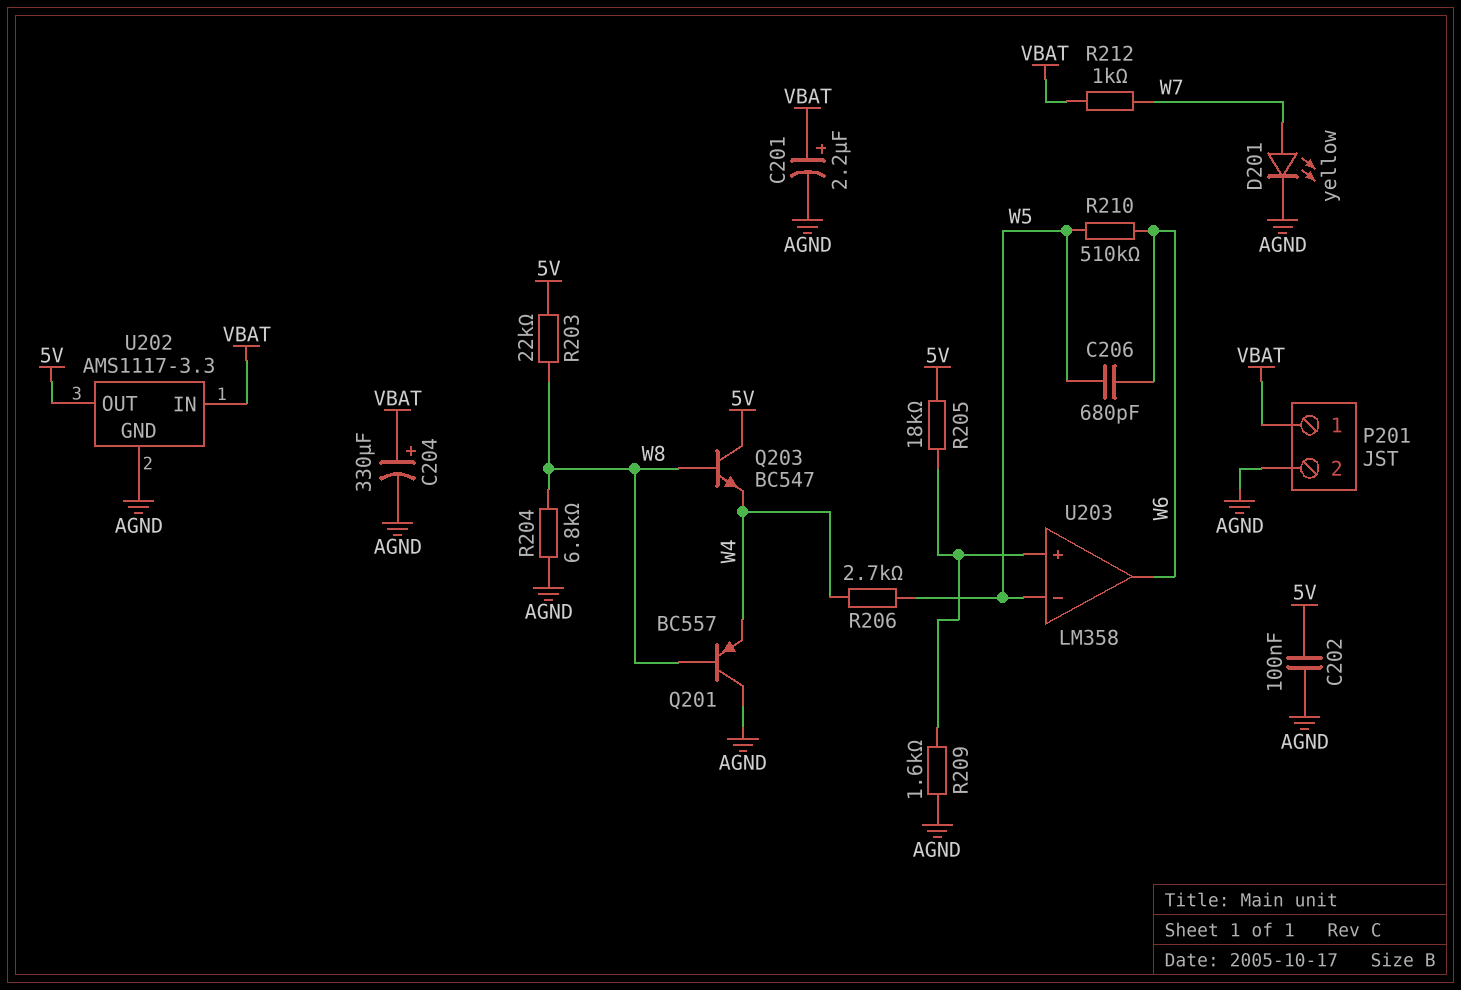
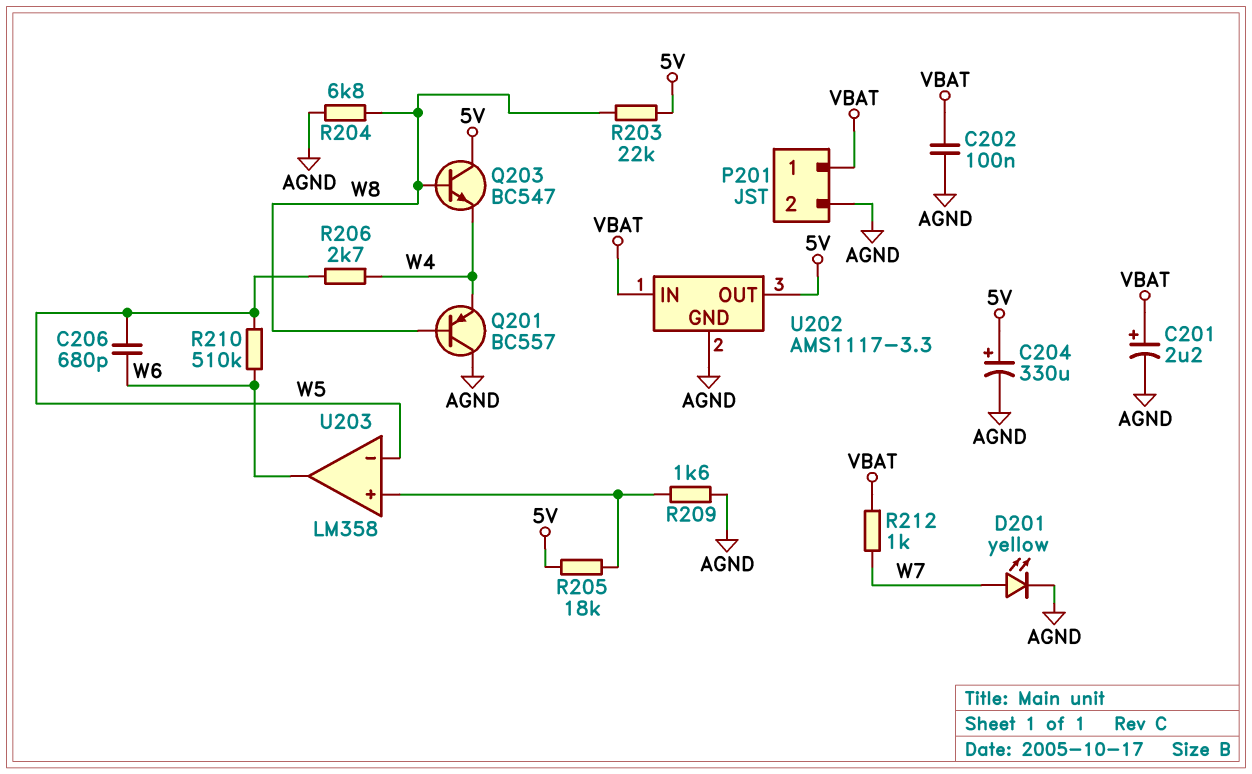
C202: 100nF (5V, AGND) -> 100nF (AGND, VBAT)
C204: 330uF (plus VBAT, minus AGND) -> 330uF (plus 5V, minus AGND)

